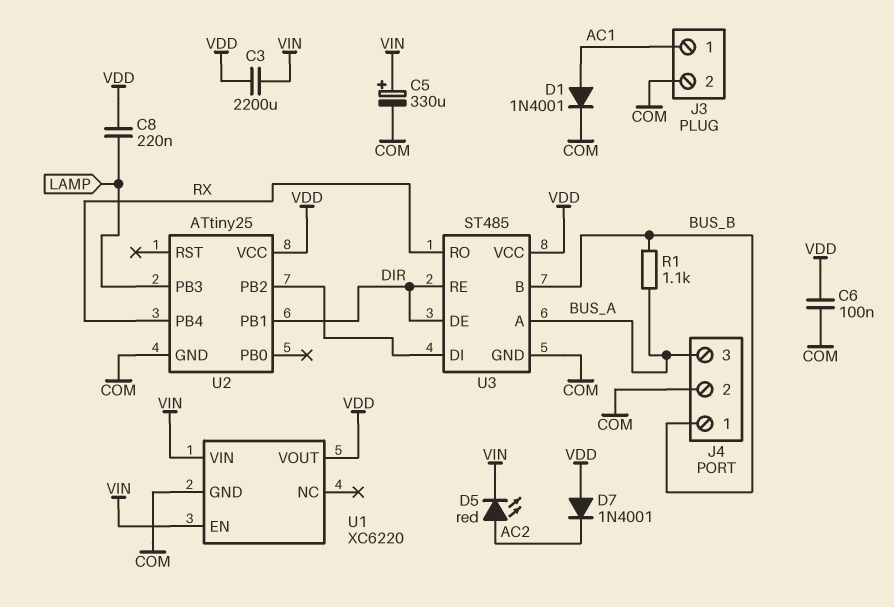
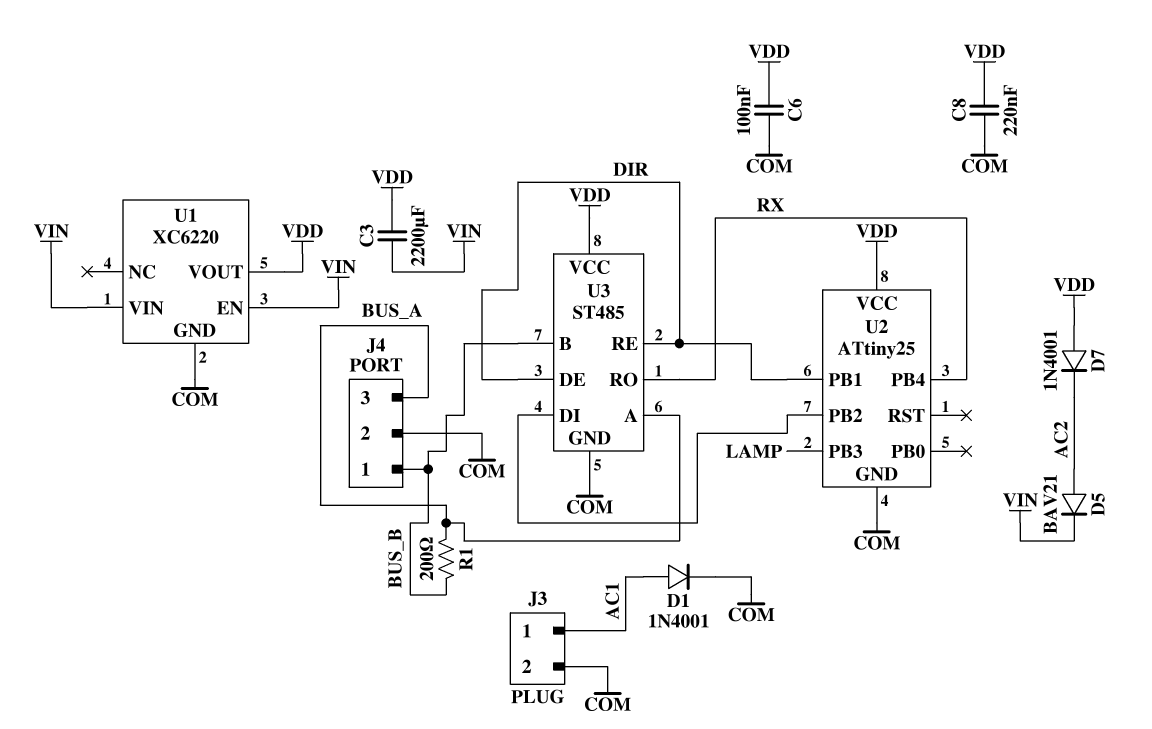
C5: 330uF (plus VIN, minus COM) -> none
C8: 220nF (LAMP, VDD) -> 220nF (COM, VDD)
D5: LED red (A AC2, K VIN) -> diode BAV21 (A AC2, K VIN)
R1: 1.1k (BUS_A, BUS_B) -> 200 (BUS_A, BUS_B)

